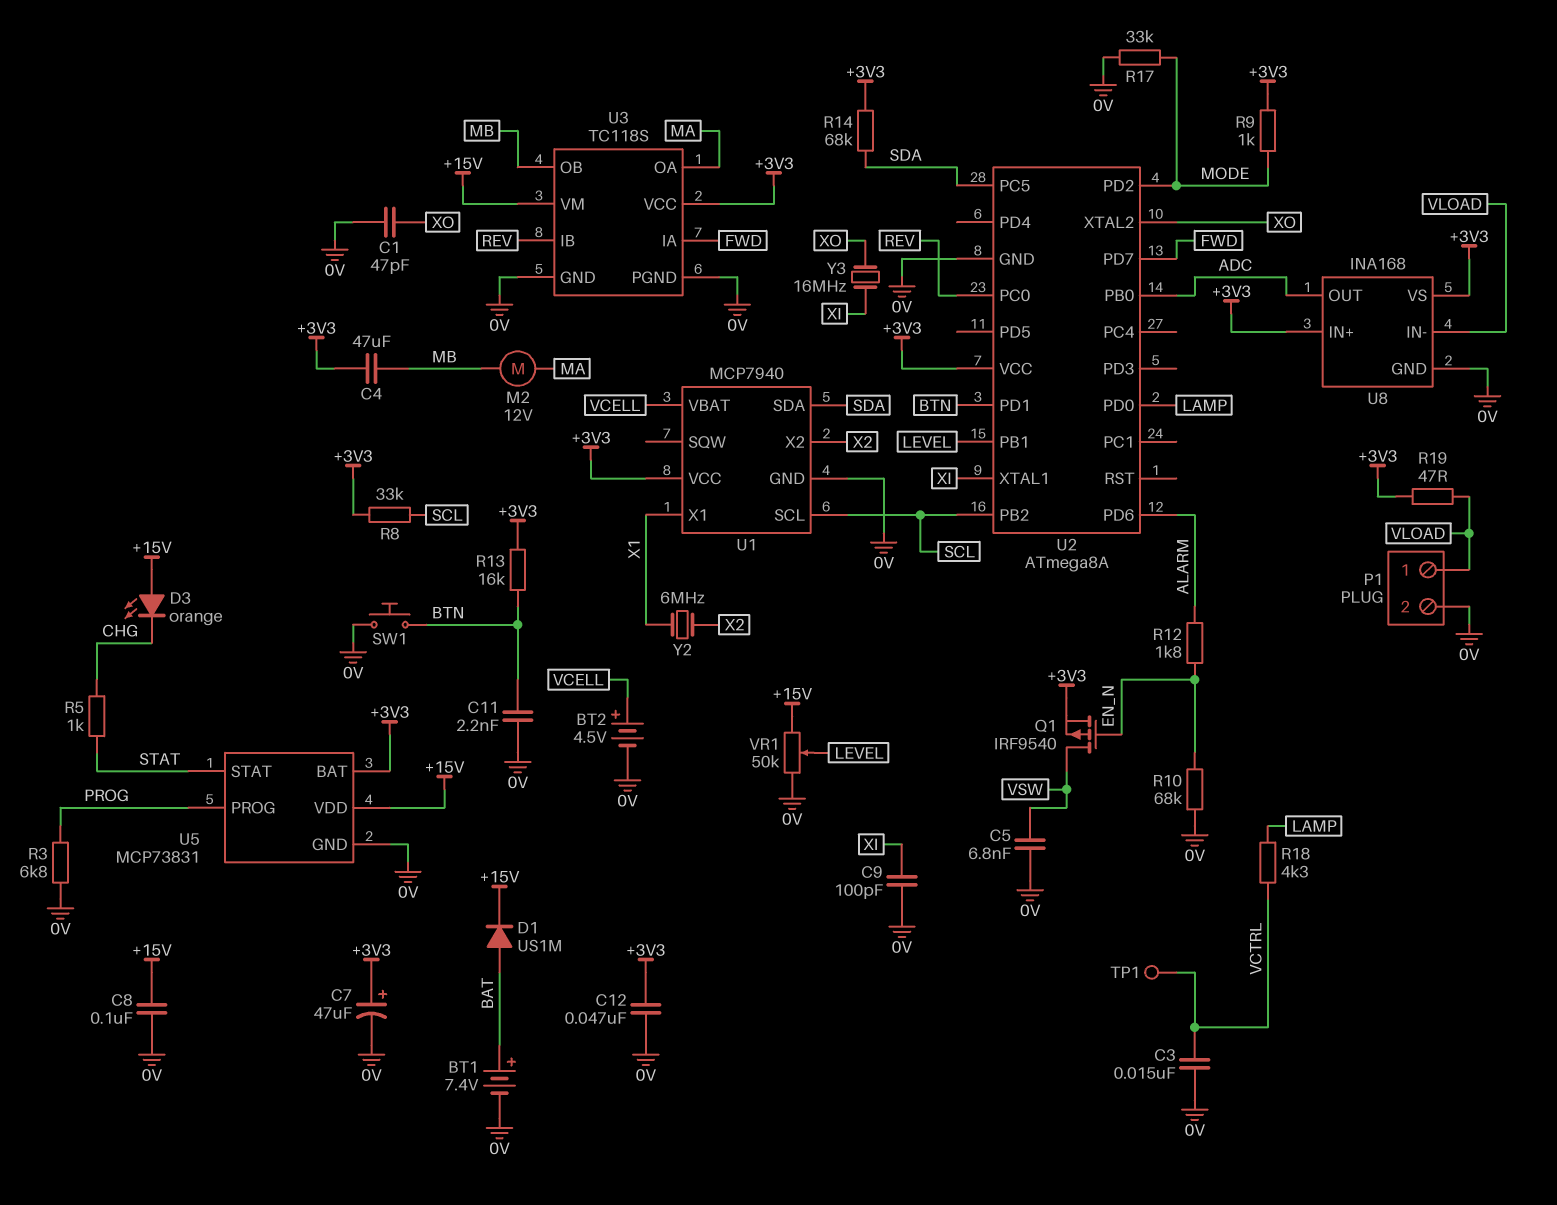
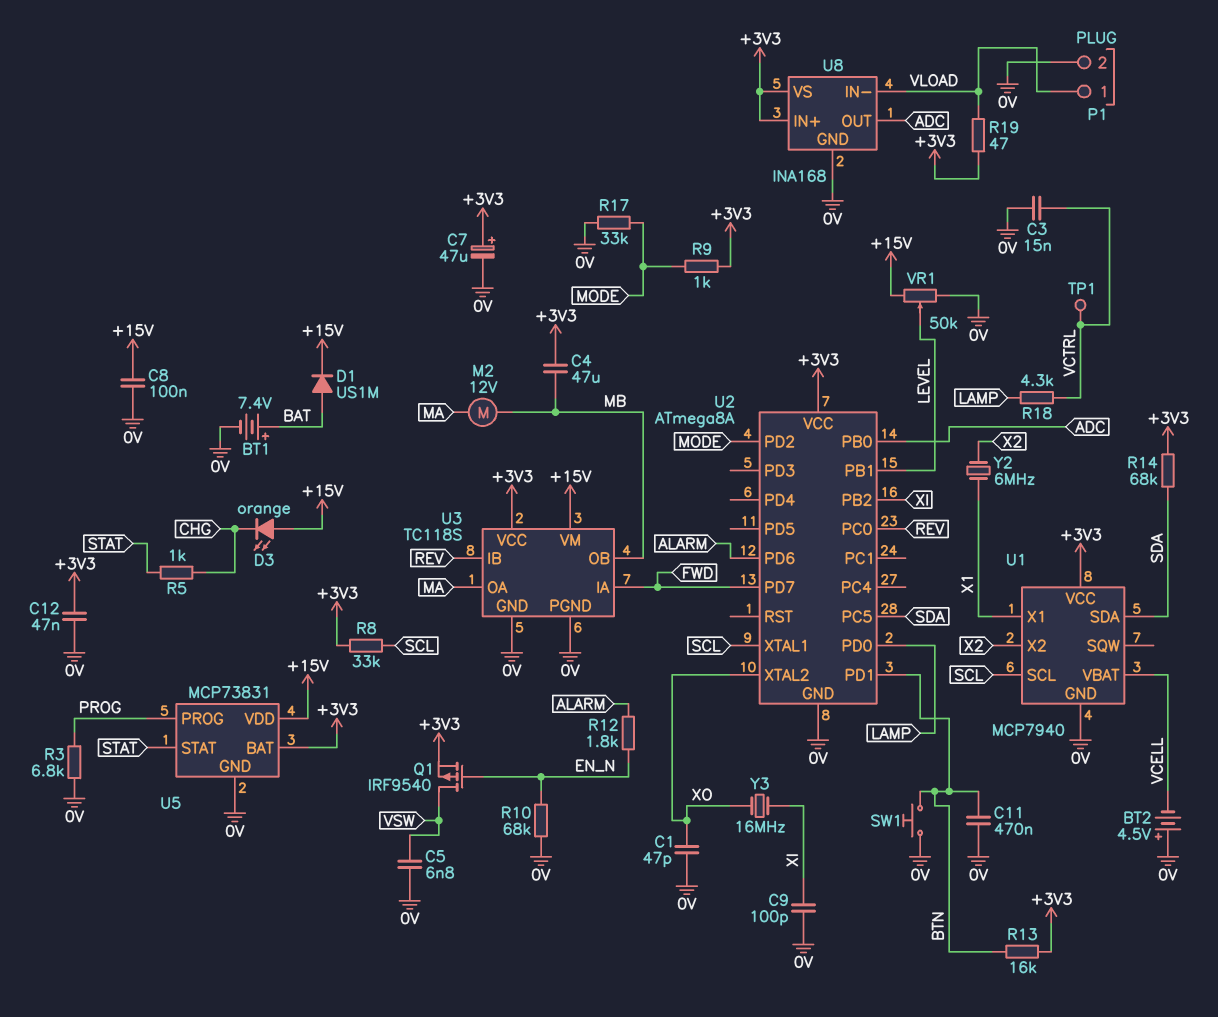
BT2: 4.5V (plus VCELL, minus 0V) -> 4.5V (plus 0V, minus VCELL)
C11: 2.2nF (0V, BTN) -> 470nF (0V, BTN)
U2 pin PB2: SCL -> XI
U2 pin XTAL1: XI -> SCL

